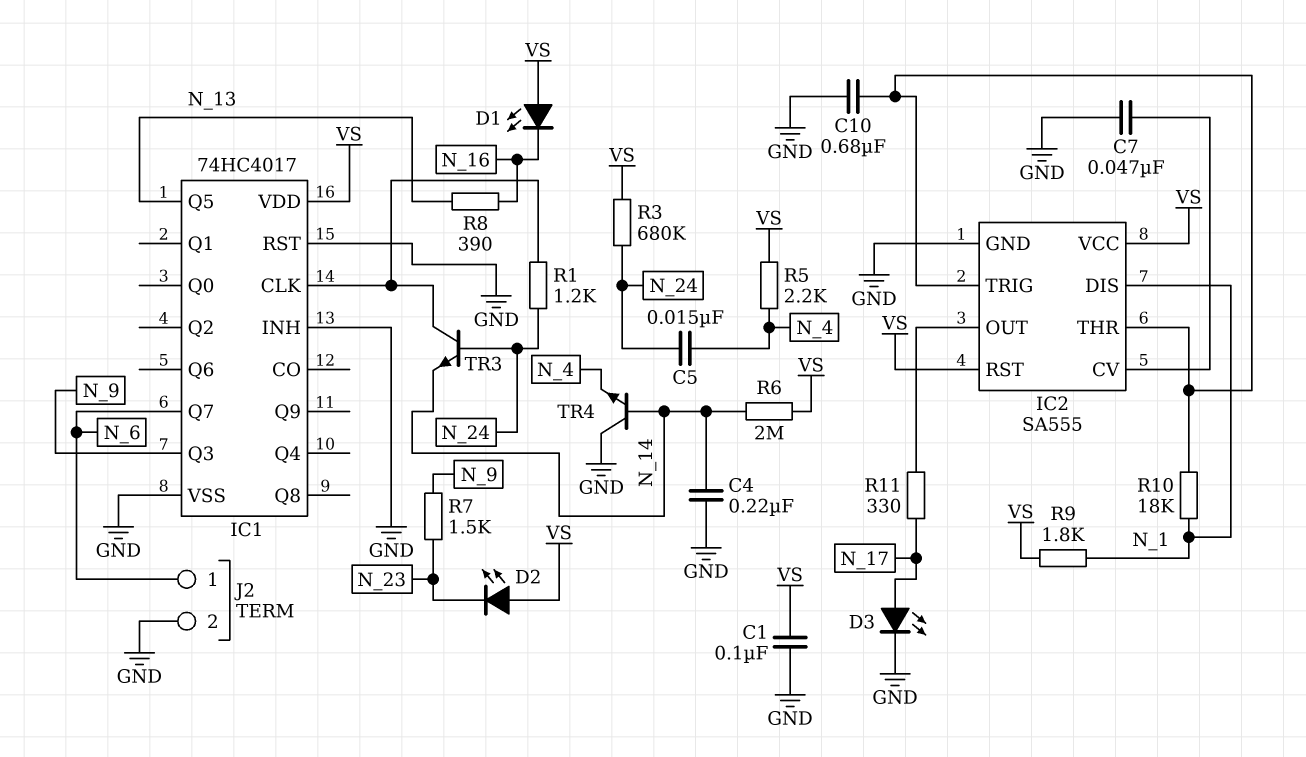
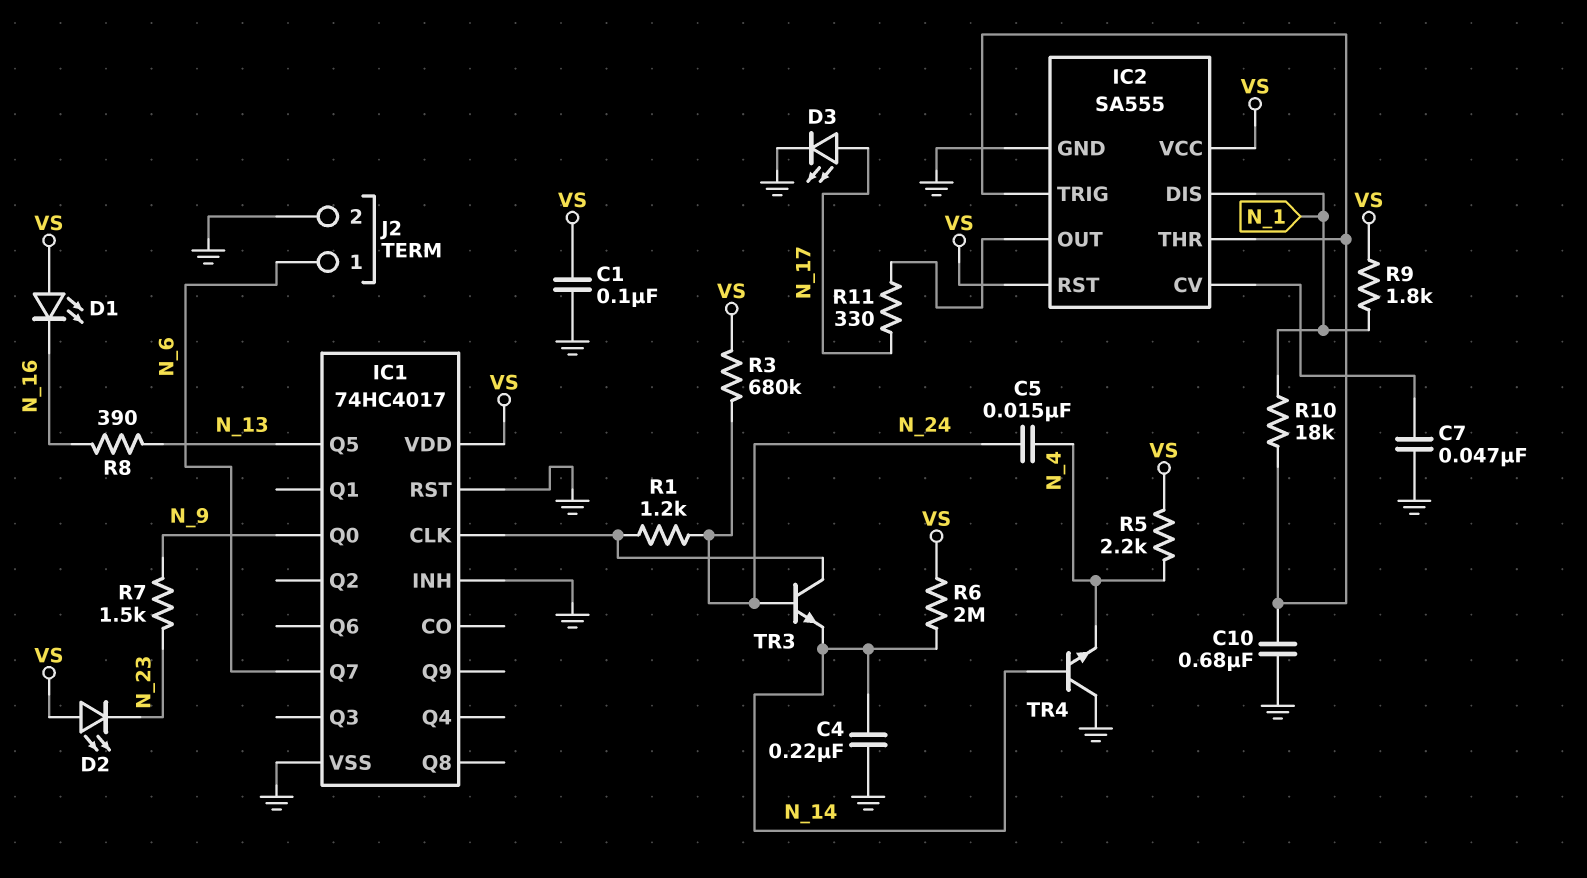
IC1 pin Q0: none -> N_9
IC1 pin Q3: N_9 -> none

